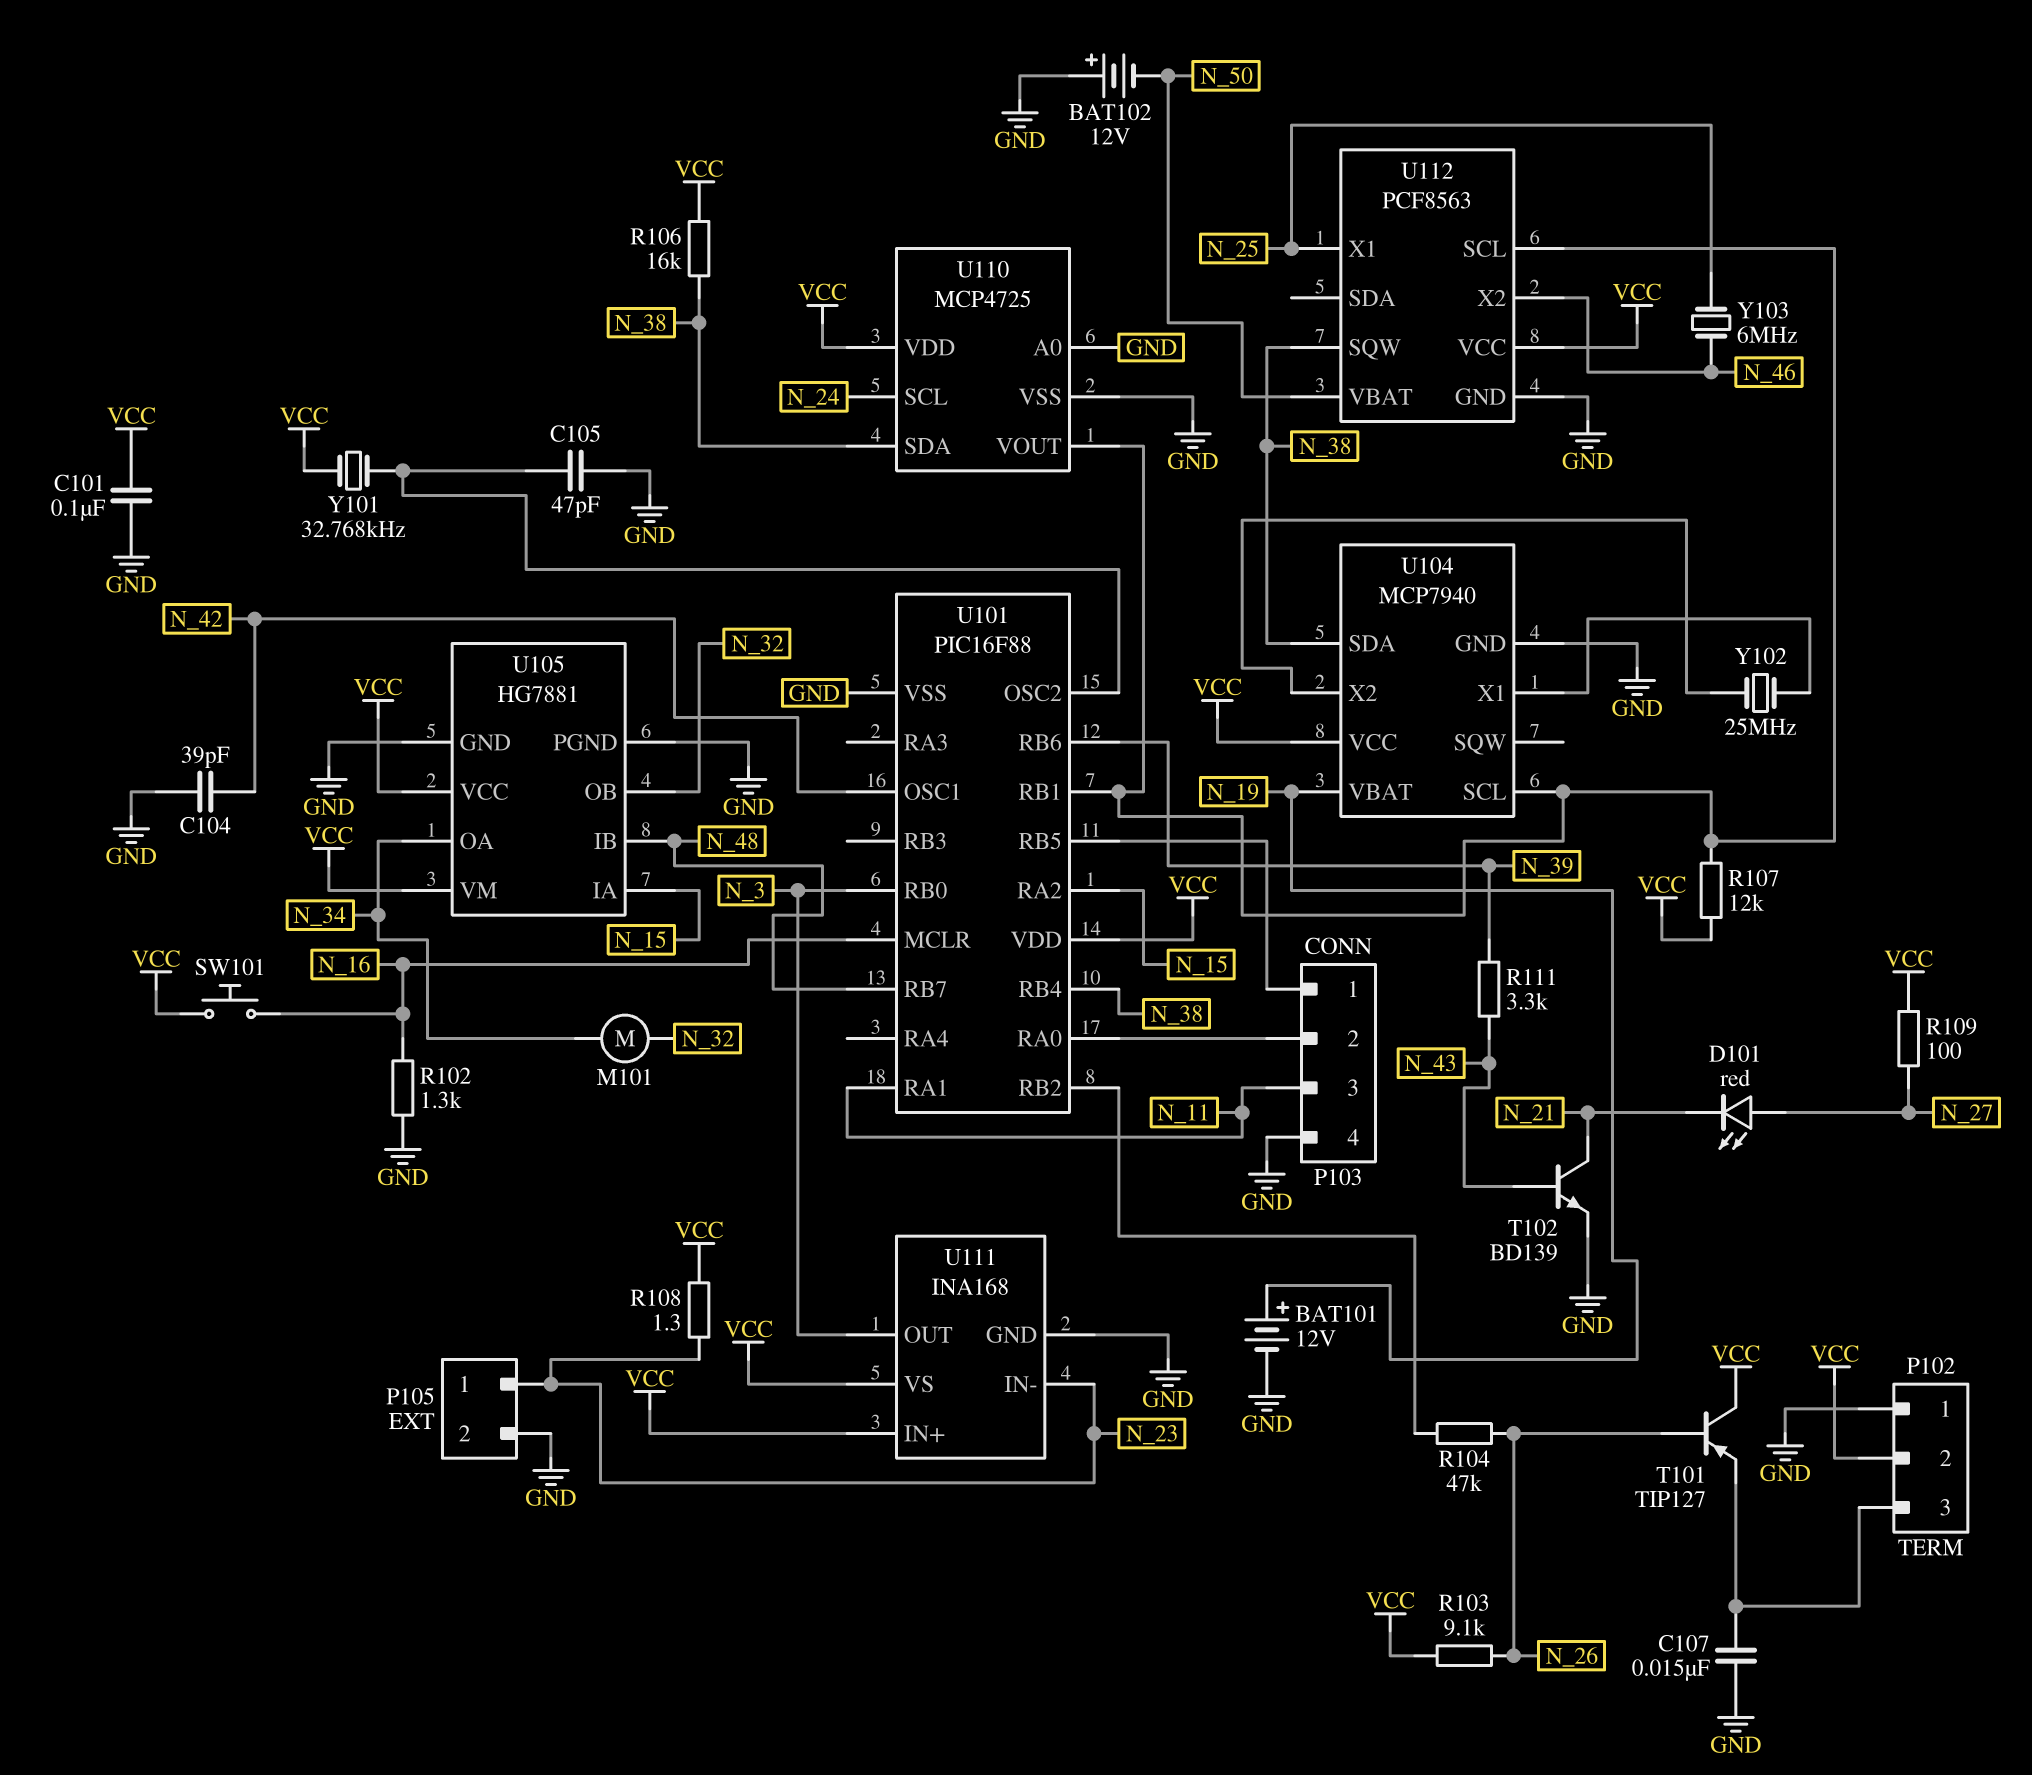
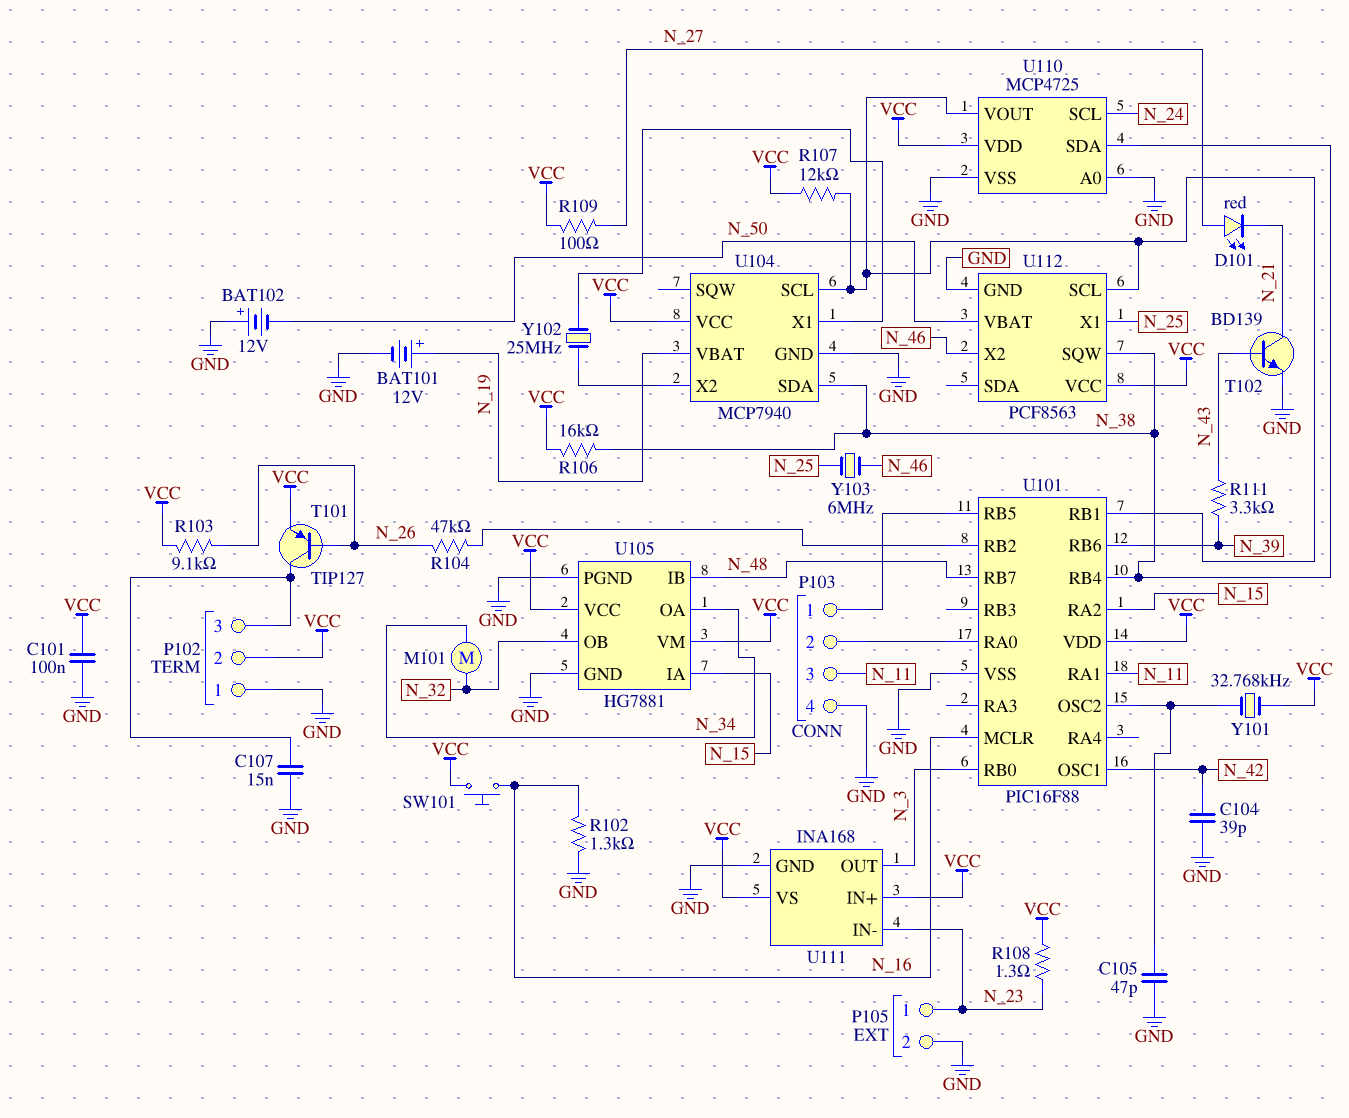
T101: PNP TIP127 (B N_26, C VCC, E P102/3) -> PNP TIP127 (B N_26, C P102/3, E VCC)

